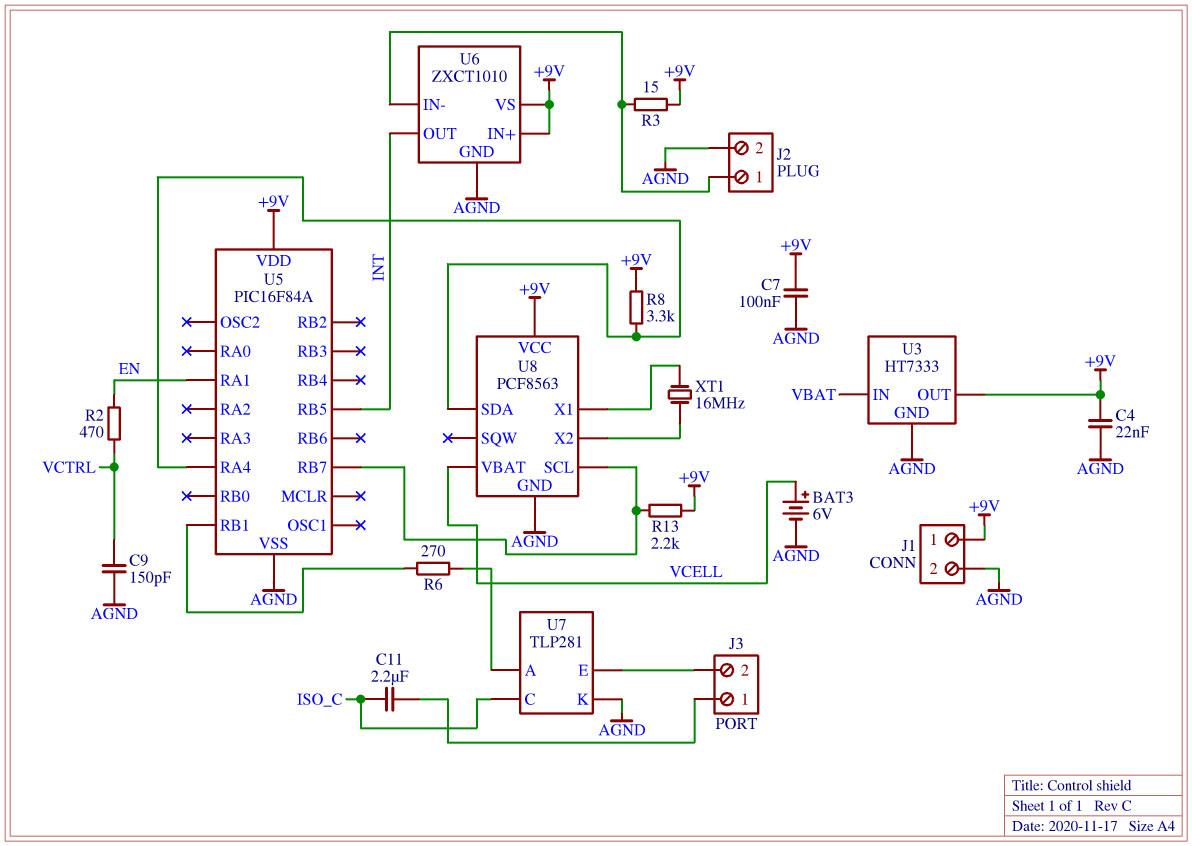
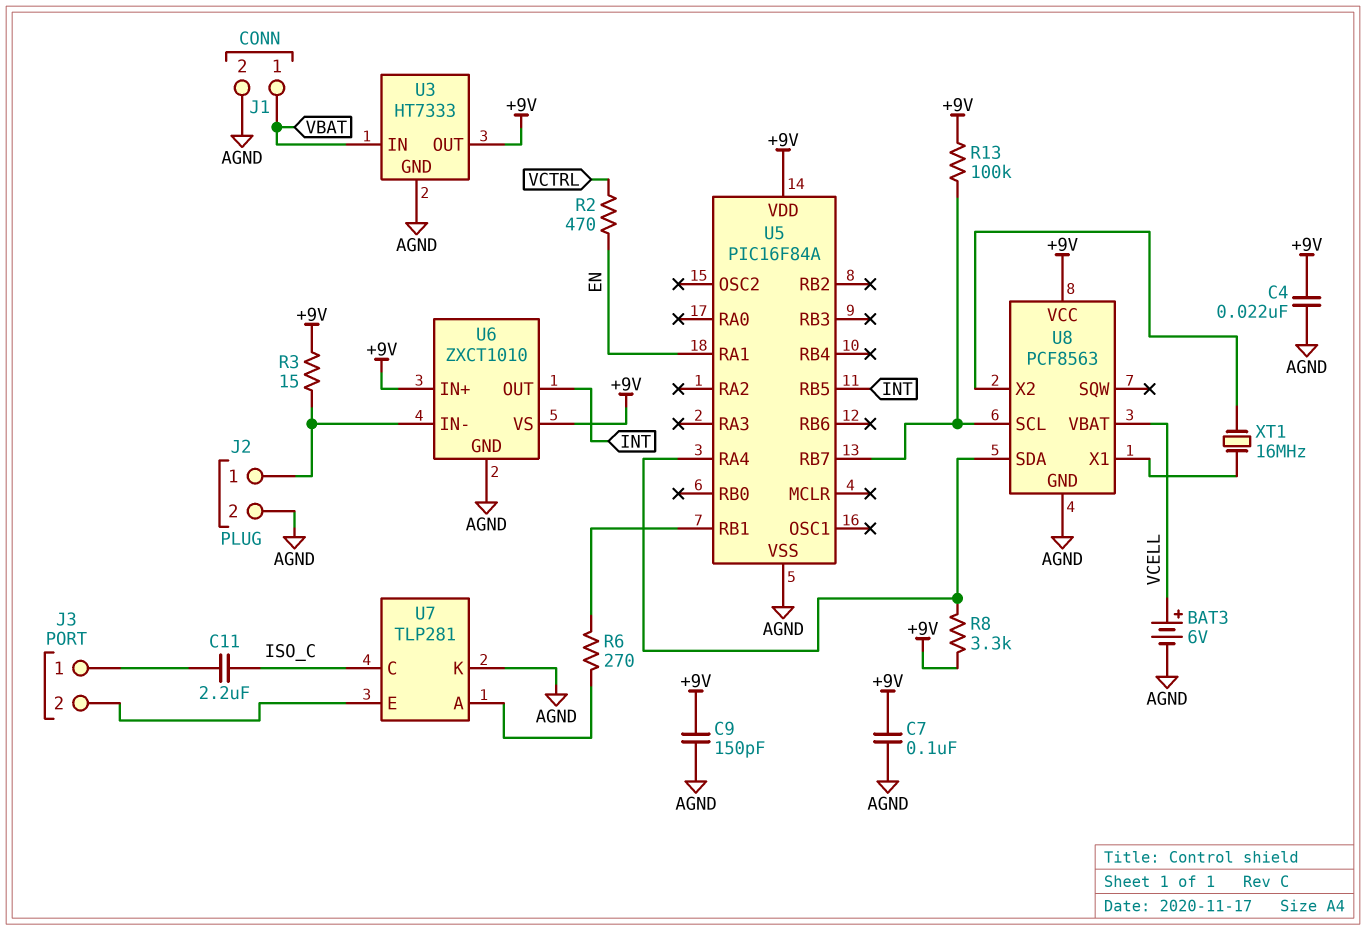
C9: 150pF (AGND, VCTRL) -> 150pF (+9V, AGND)
J1 pin 1: +9V -> VBAT
R13: 2.2k (+9V, U5/RB7) -> 100k (+9V, U5/RB7)

